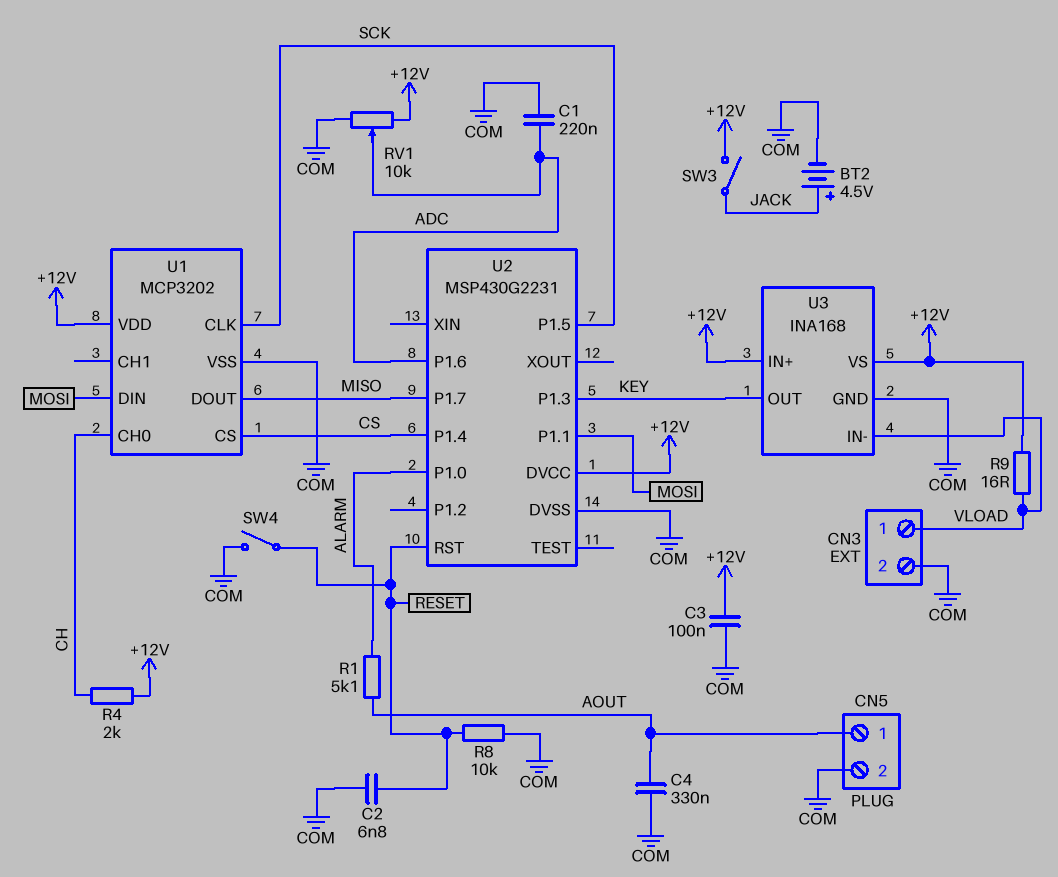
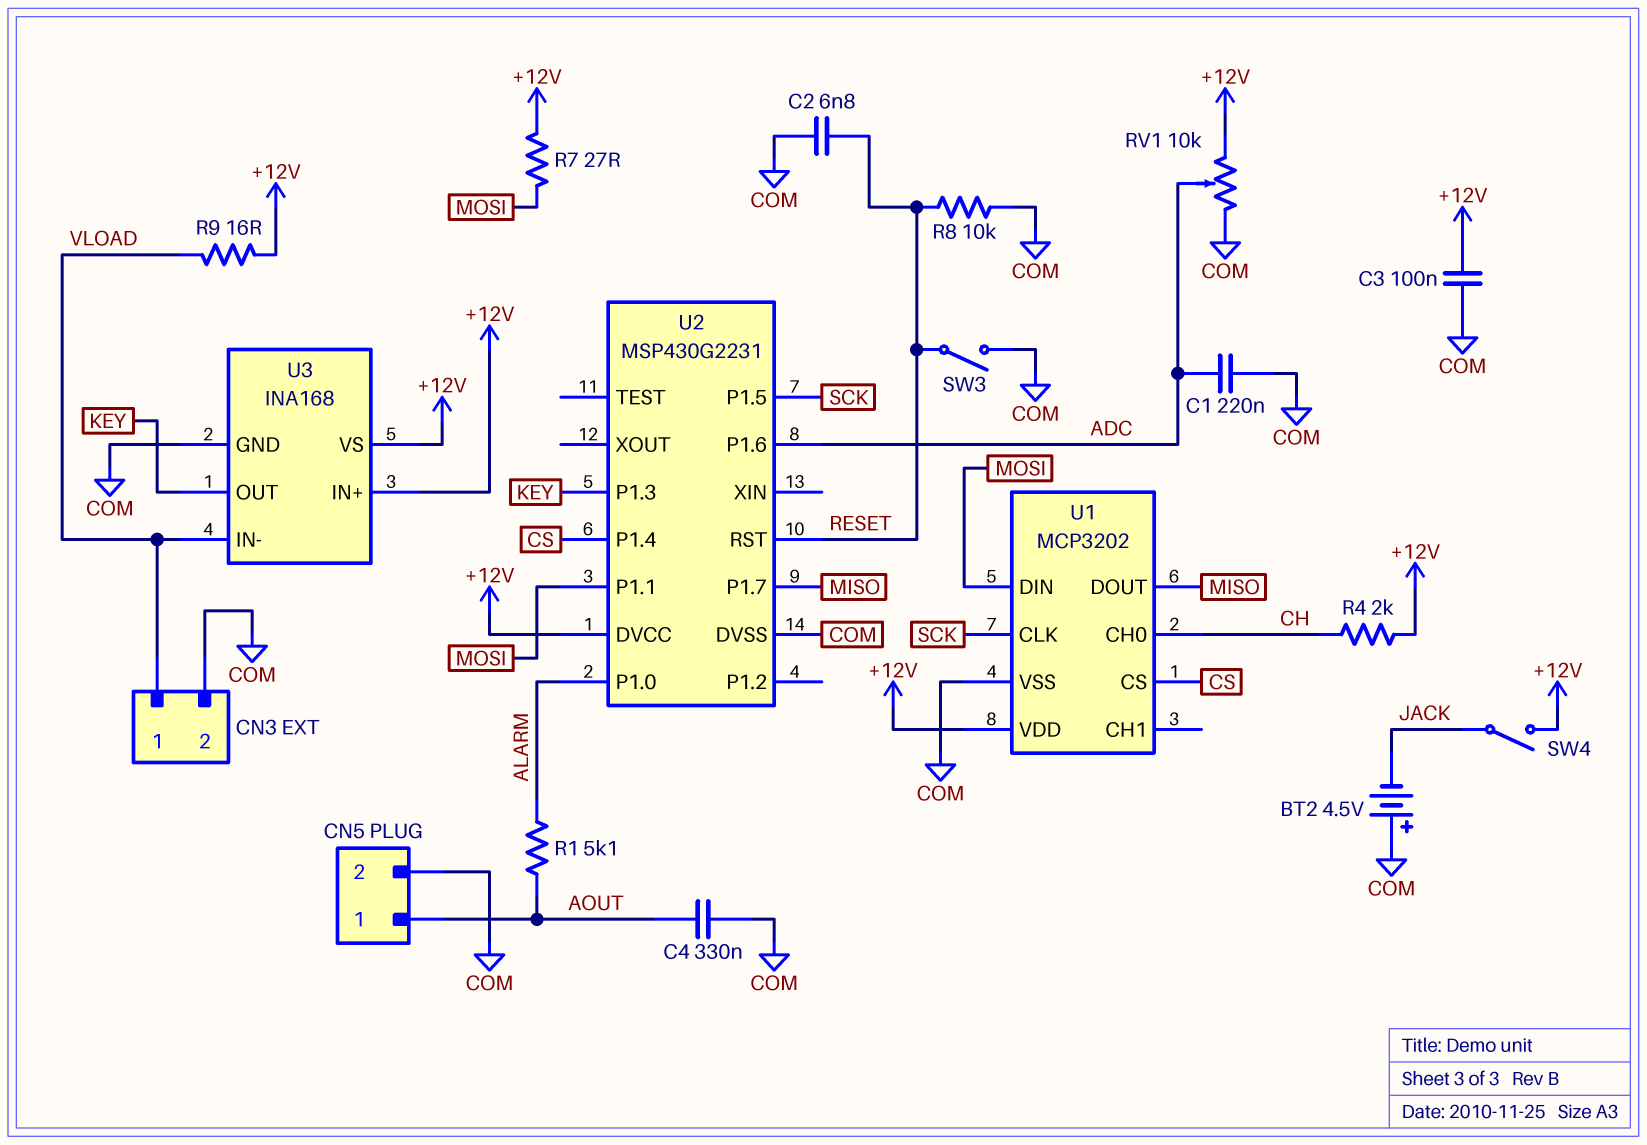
BT2: 4.5V (plus JACK, minus COM) -> 4.5V (plus COM, minus JACK)
R7: none -> 27 (+12V, MOSI)
SW3: switch (+12V, JACK) -> switch (COM, RESET)
SW4: switch (COM, RESET) -> switch (+12V, JACK)

